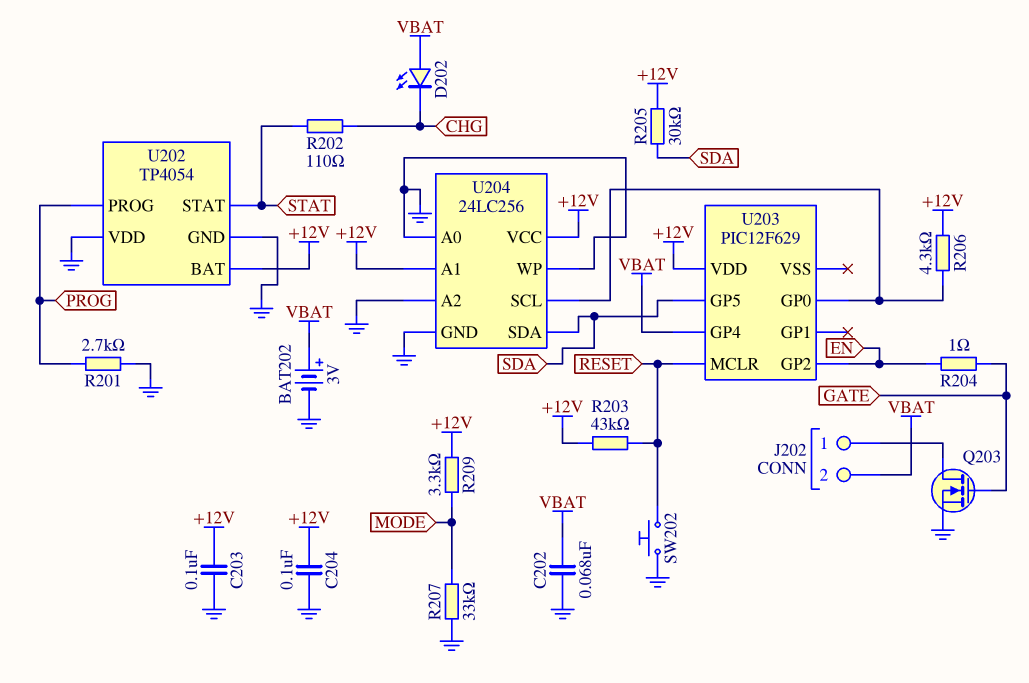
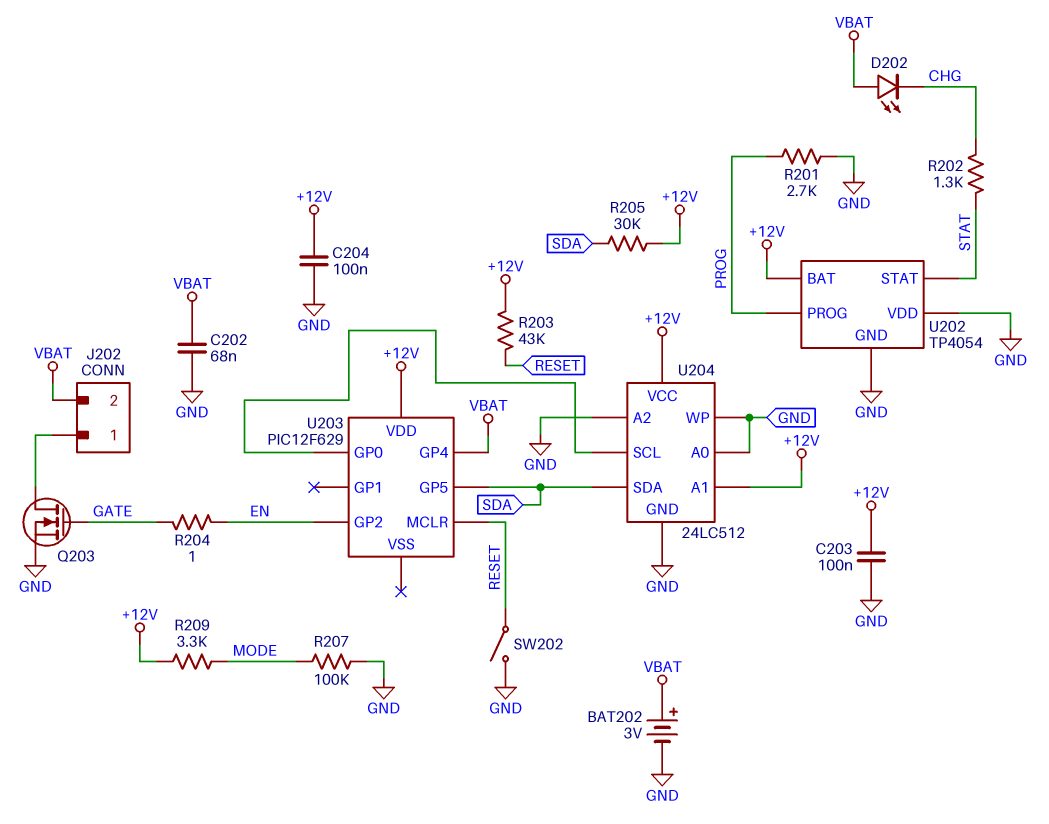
R202: 110 (CHG, STAT) -> 1.3k (CHG, STAT)
R206: 4.3k (+12V, U203/GP0) -> none
R207: 33k (GND, MODE) -> 100k (GND, MODE)
SW202: button (GND, RESET) -> switch (GND, RESET)
U204: 24LC256 -> 24LC512

